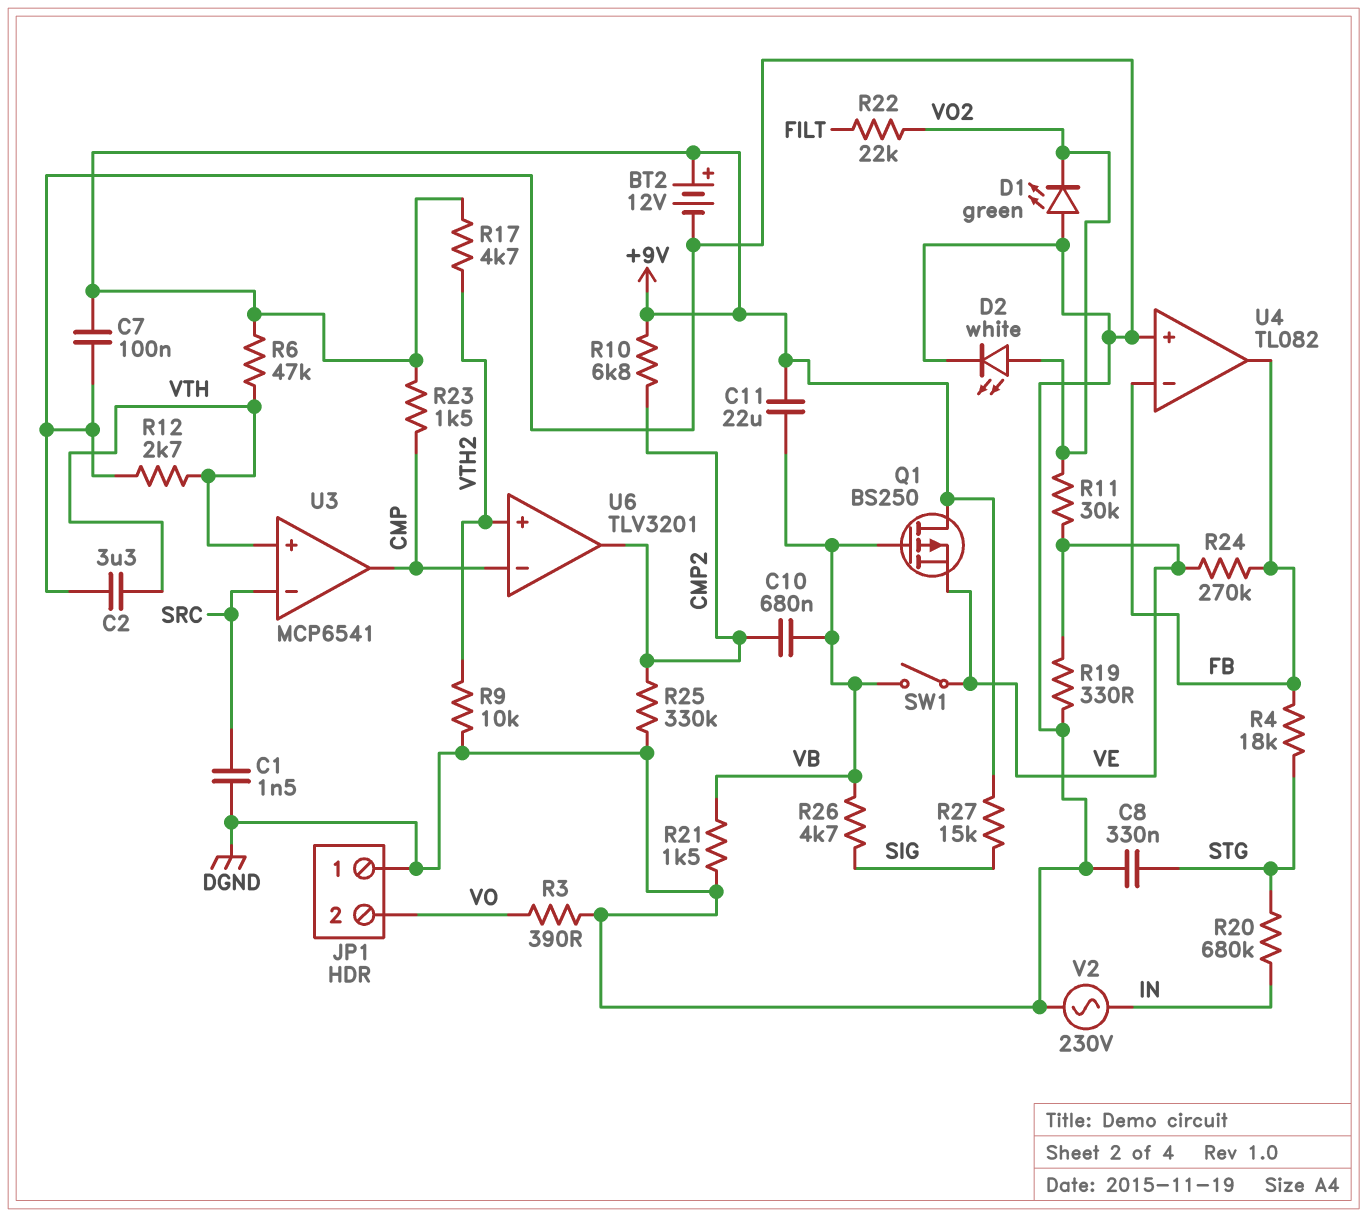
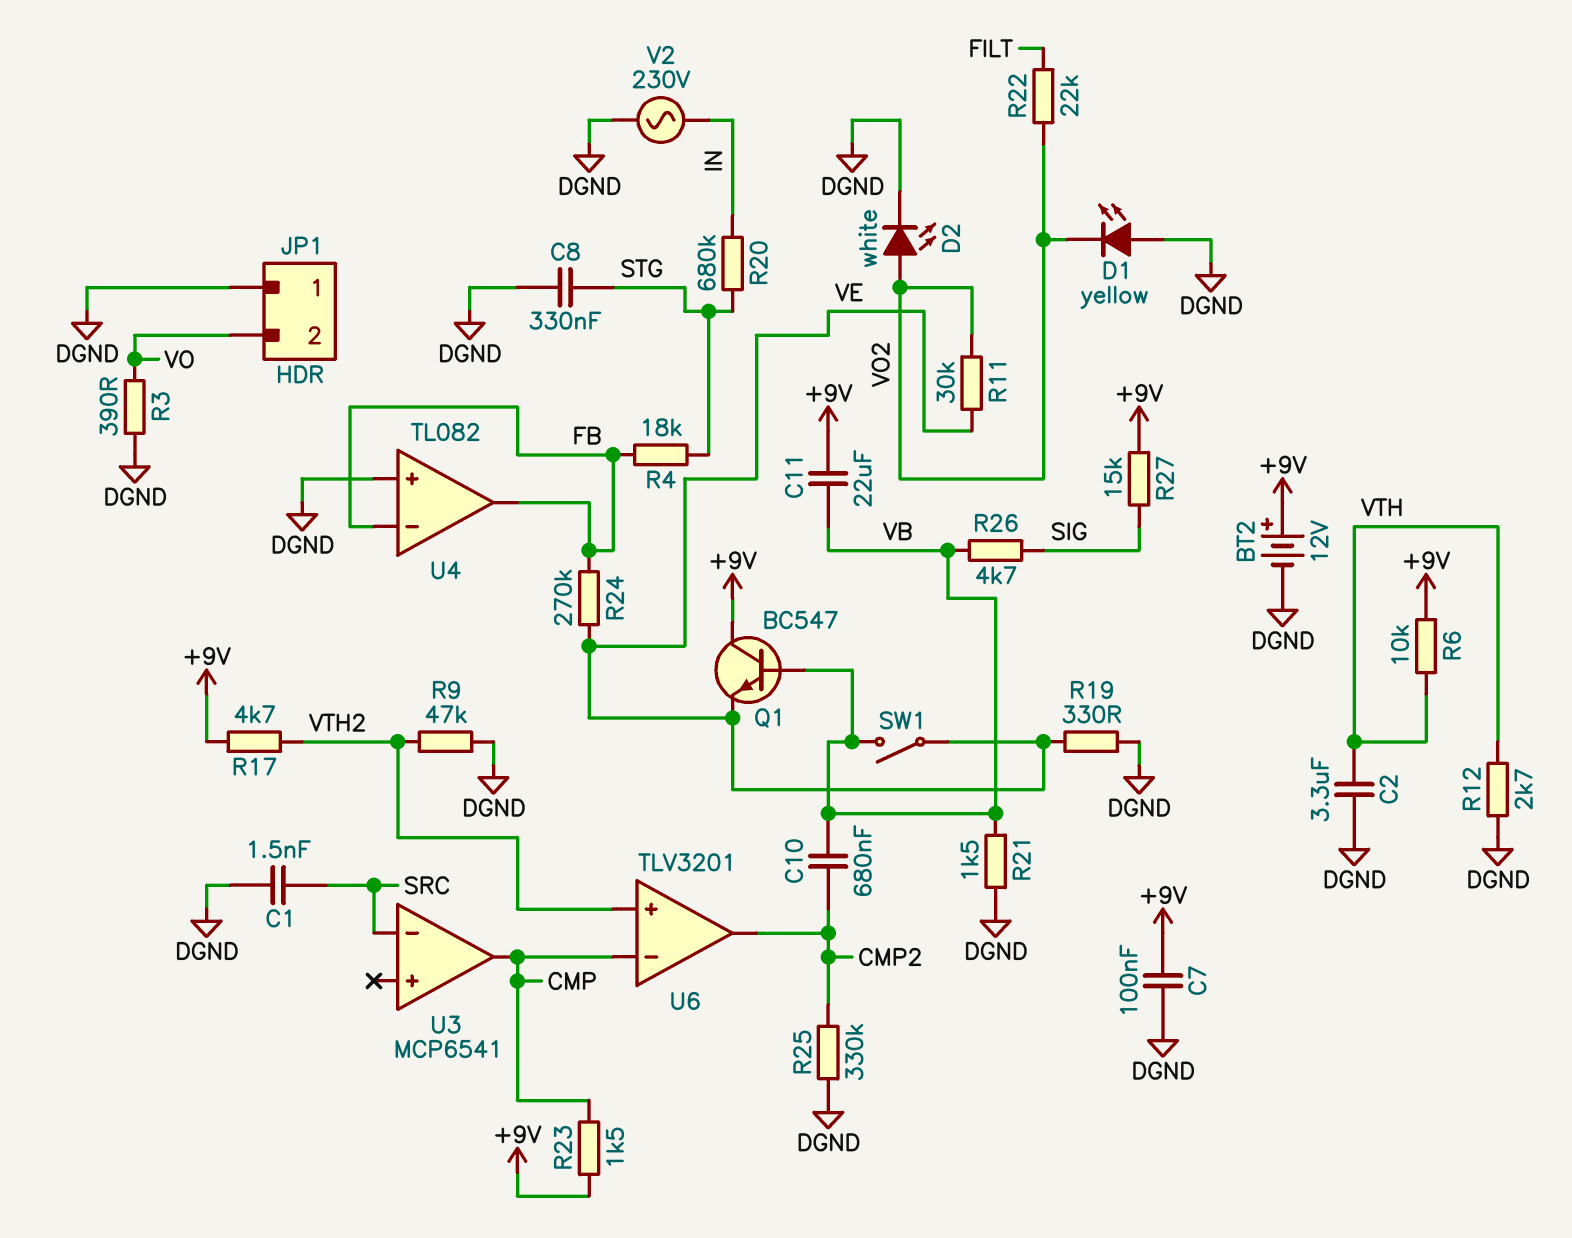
D1: LED green (A DGND, K VO2) -> LED yellow (A DGND, K VO2)
Q1: PMOS BS250 (G VB, D +9V, S VE) -> NPN BC547 (B VB, C +9V, E VE)
R6: 47k (+9V, VTH) -> 10k (+9V, VTH)
R9: 10k (DGND, VTH2) -> 47k (DGND, VTH2)
R10: 6.8k (+9V, CMP2) -> none
U3 pin in+: VTH -> none

